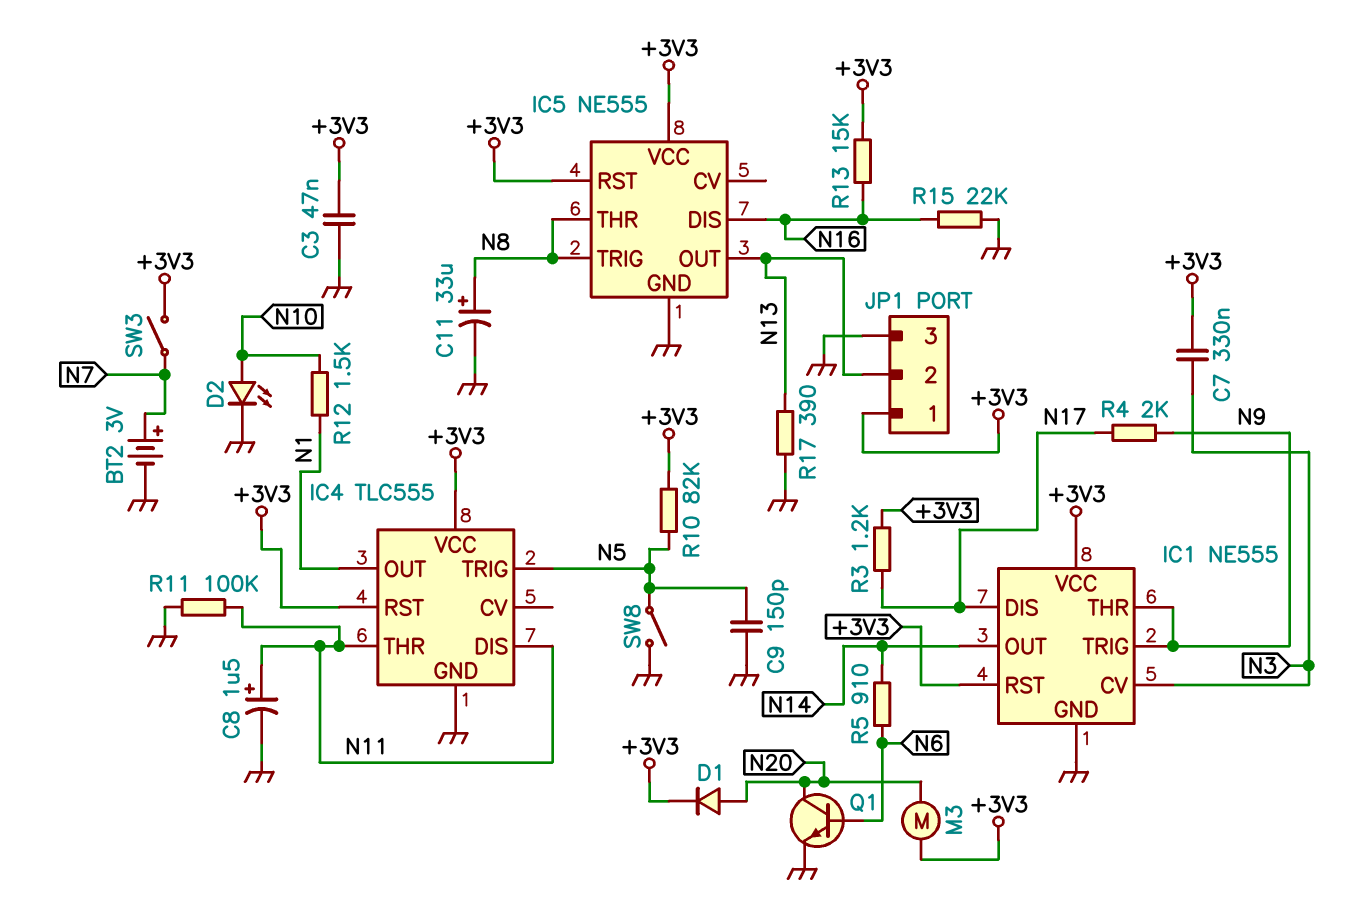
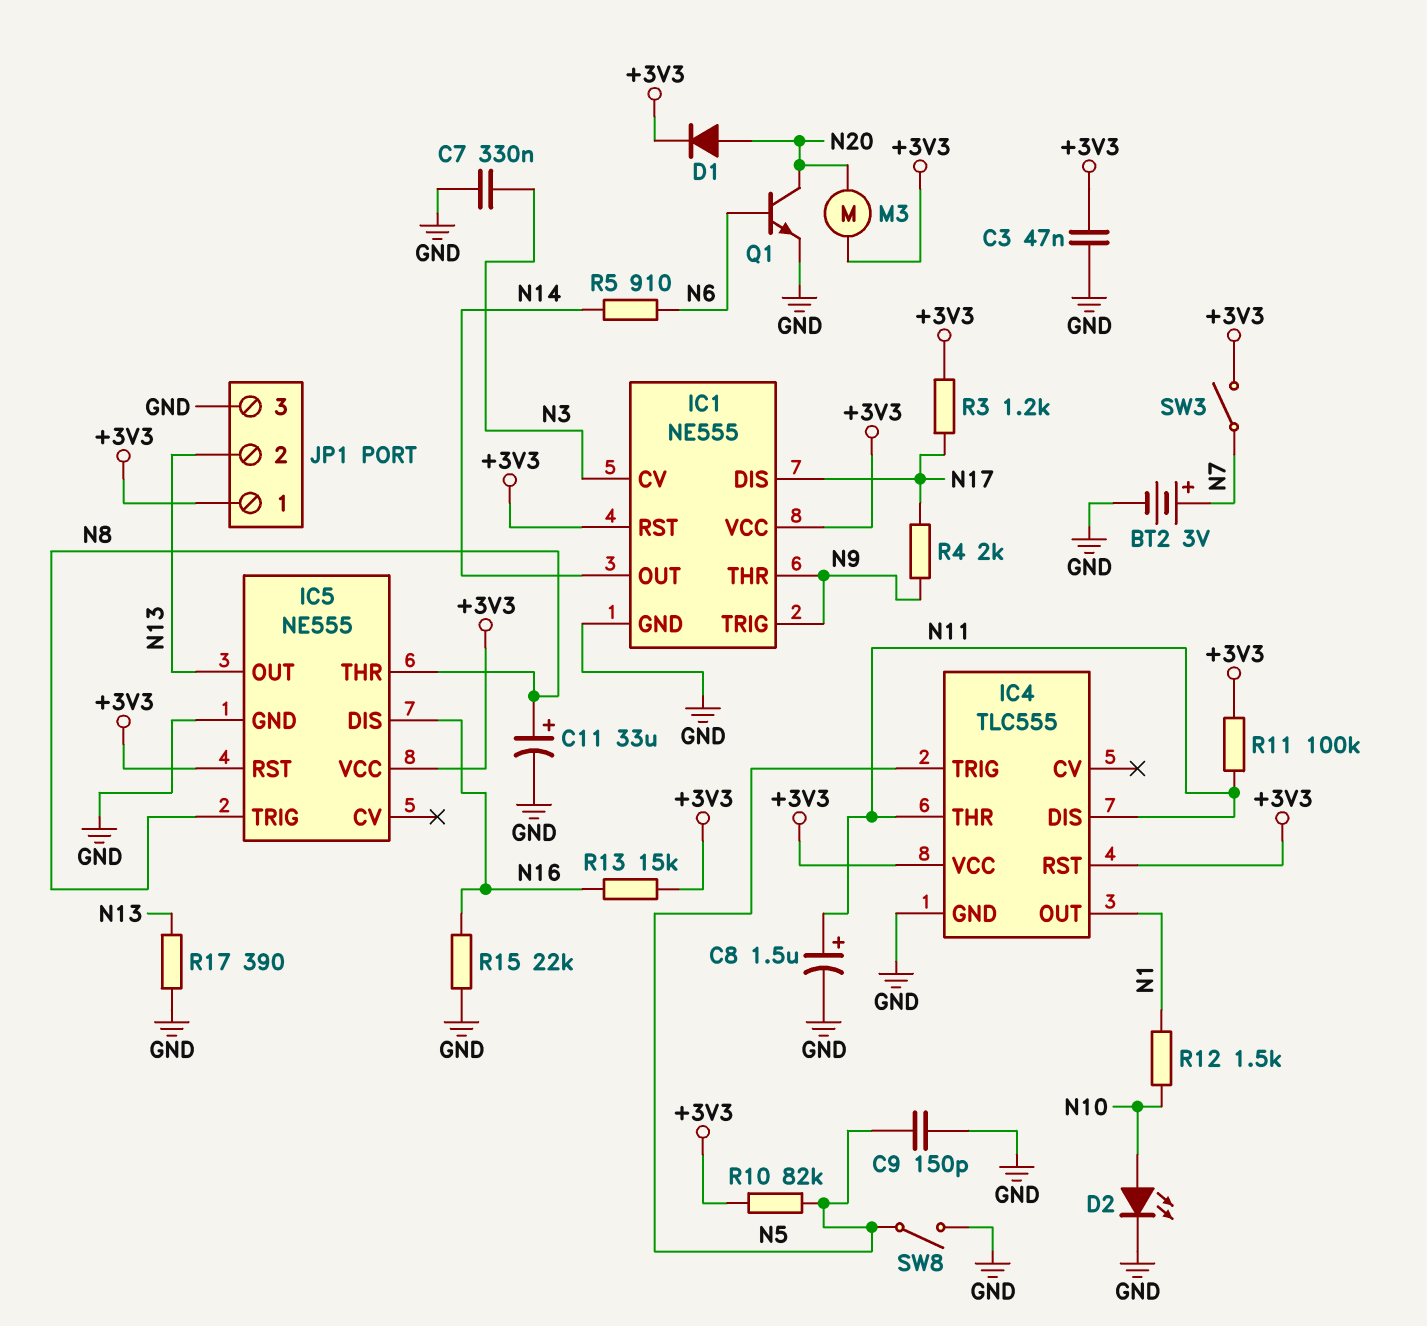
C7: 330nF (+3V3, N3) -> 330nF (GND, N3)
R11: 100k (GND, N11) -> 100k (+3V3, N11)

